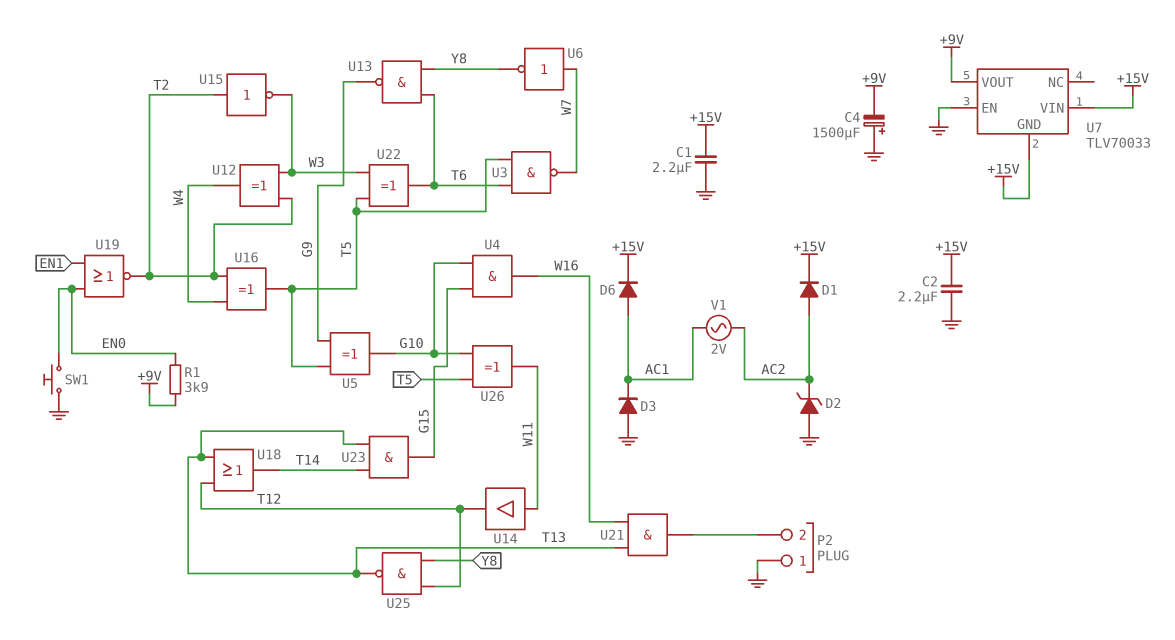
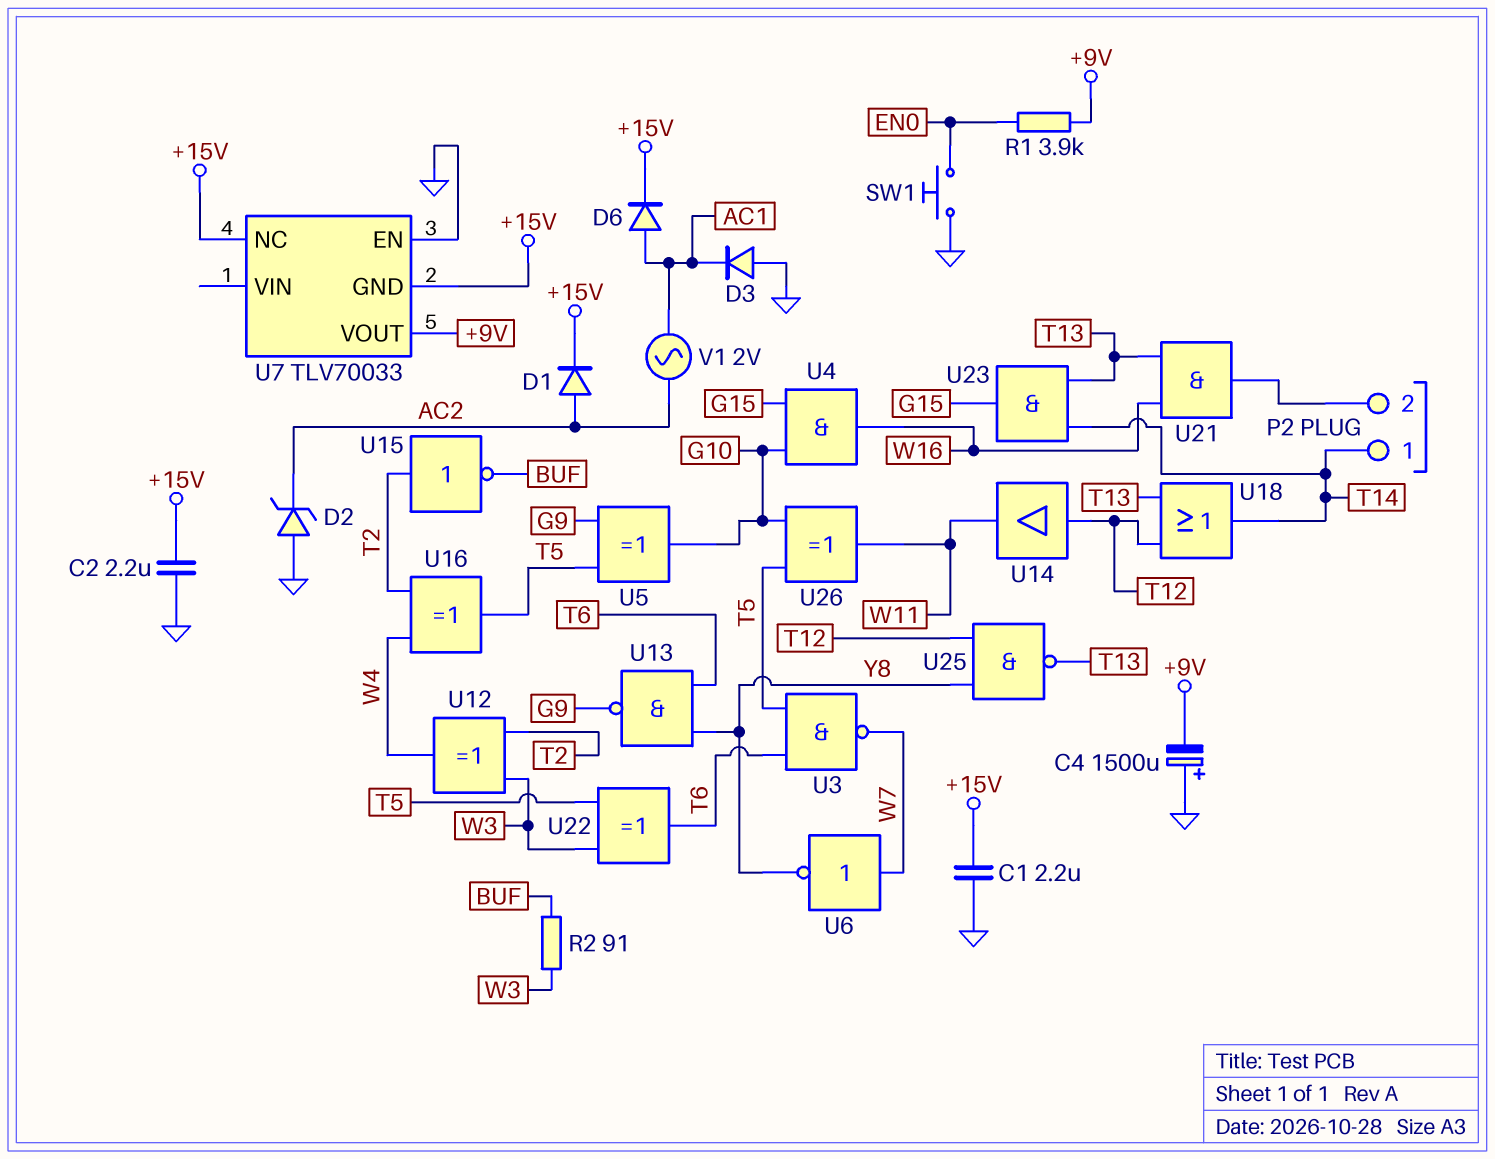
P2 pin 1: GND -> T14
R2: none -> 91 (BUF, W3)
U7 pin NC: none -> +15V
U7 pin VIN: +15V -> none
U14: buffer (in W11, out T12) -> buffer (in T12, out W11)
U15: NOT (in T2, out W3) -> NOT (in T2, out BUF)
U19: NOR (in EN0, in EN1, out T2) -> none

